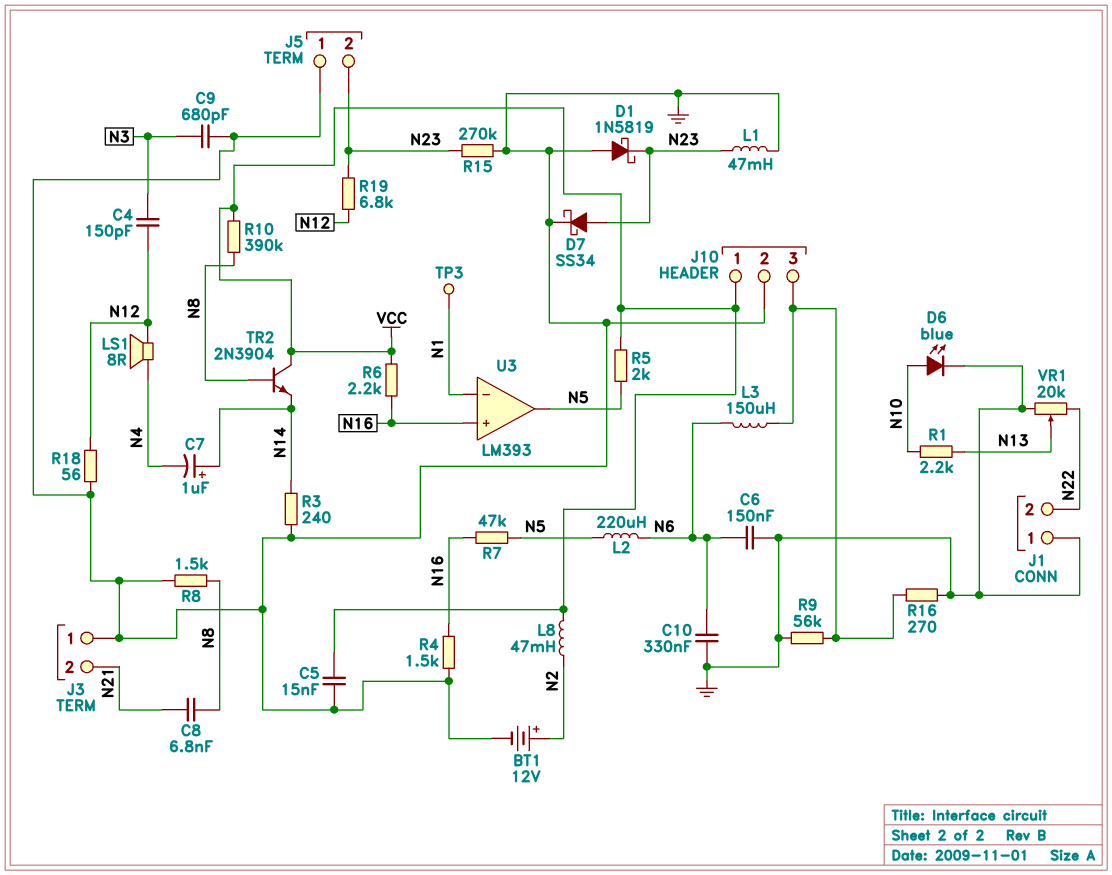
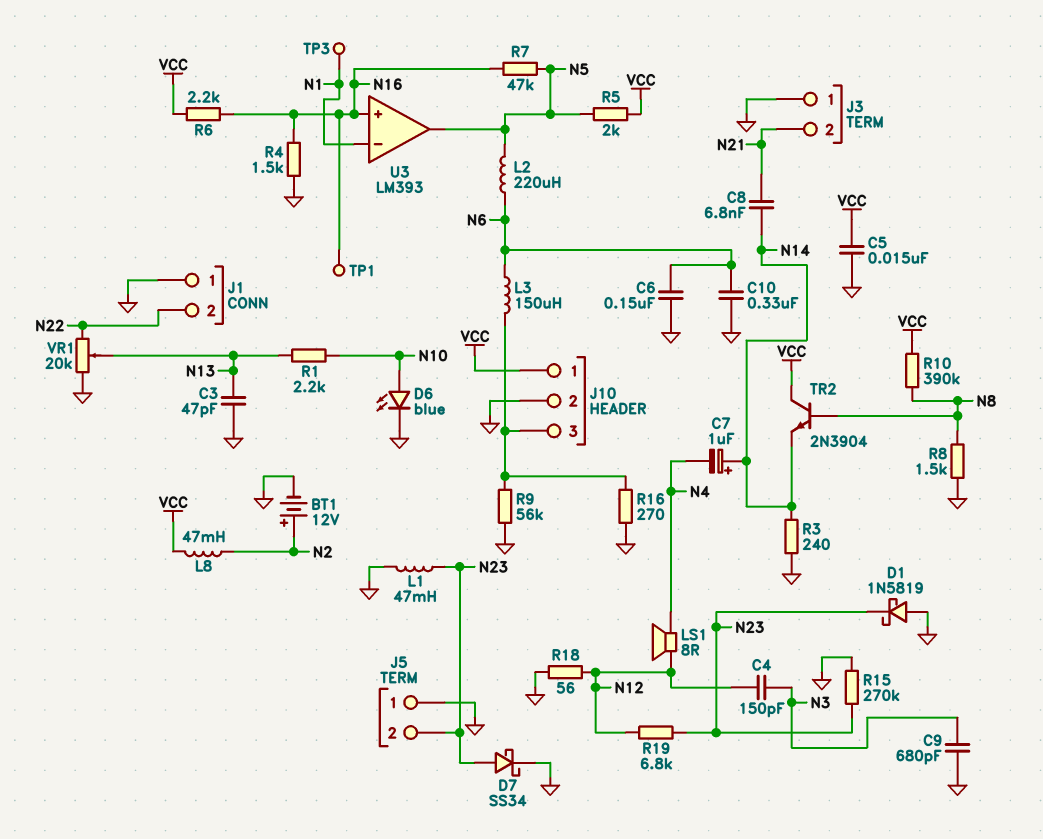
C3: none -> 47pF (GND, N13)
C8: 6.8nF (N8, N21) -> 6.8nF (N14, N21)
TP1: none -> test point (N16)

